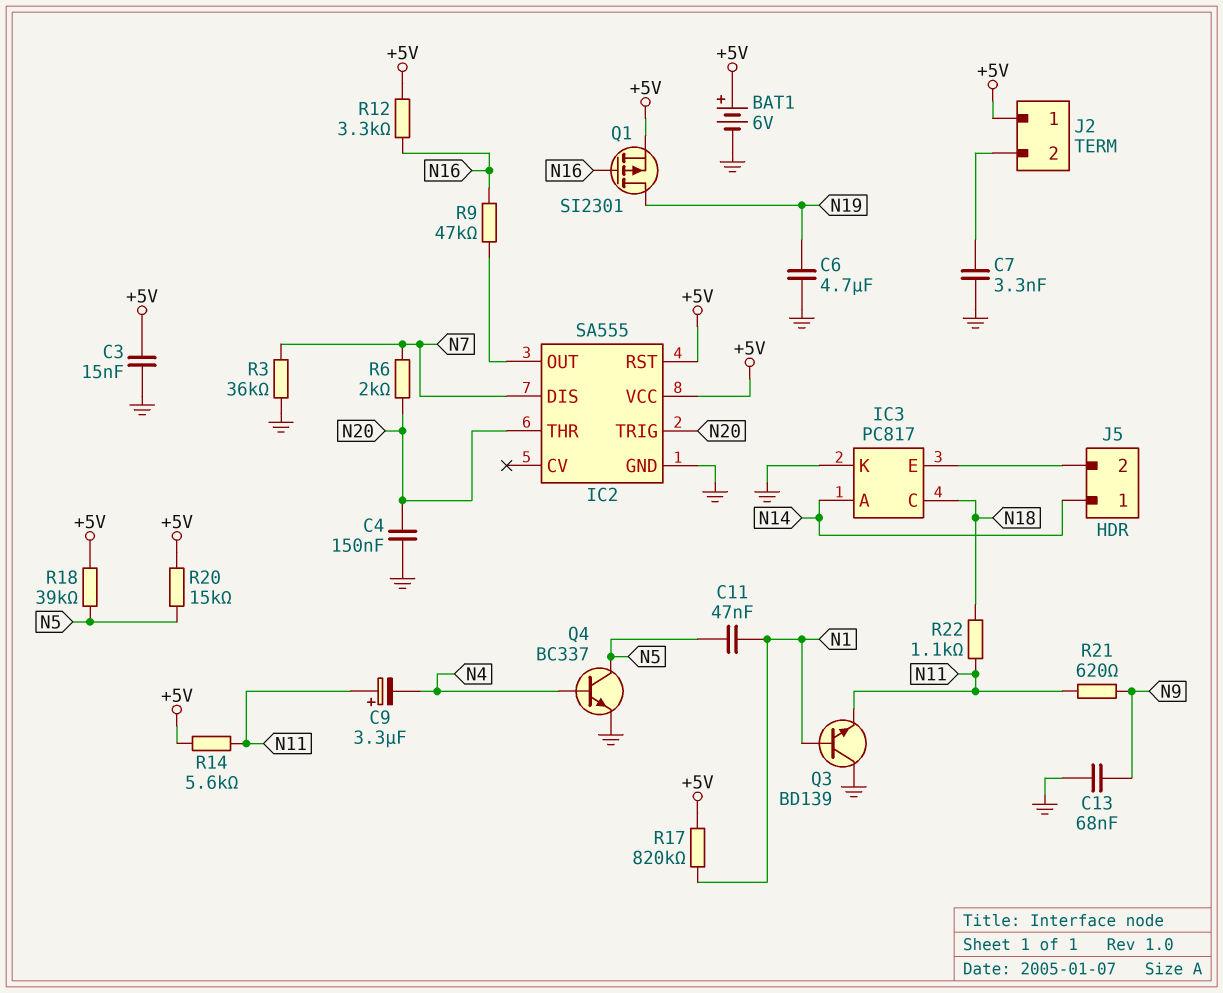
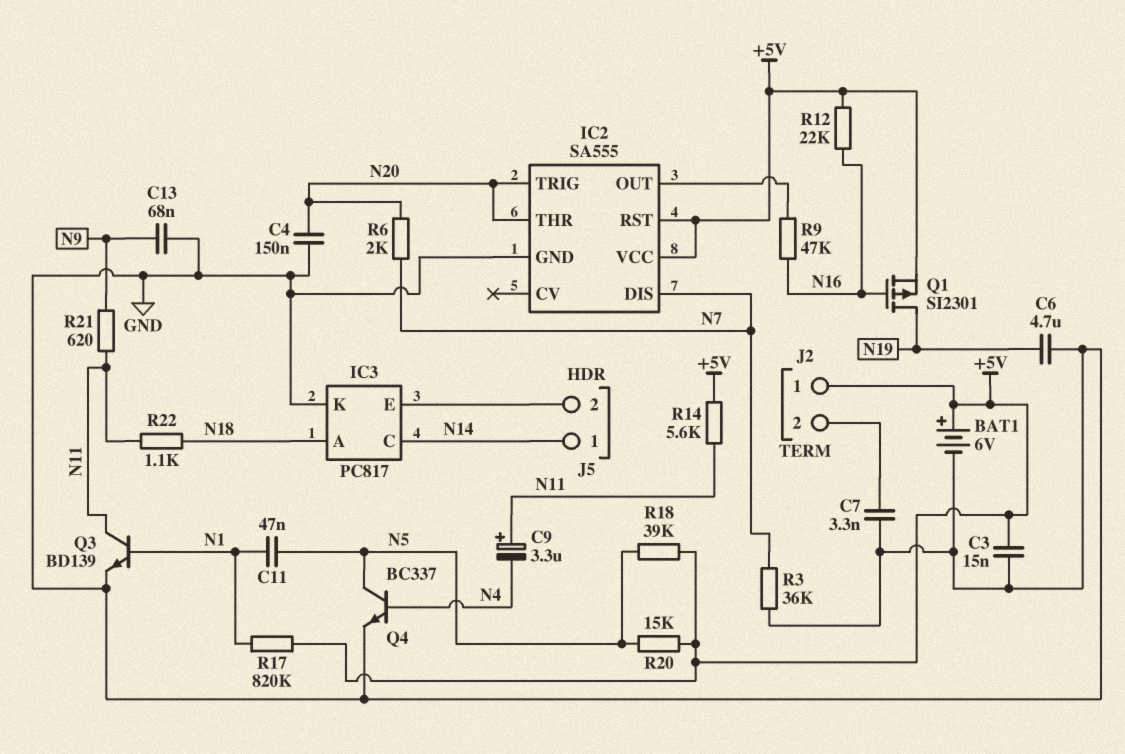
IC3 pin A: N14 -> N18
IC3 pin C: N18 -> N14
Q3: NPN BD139 (B N1, C GND, E N11) -> NPN BD139 (B N1, C N11, E GND)
R12: 3.3k (+5V, N16) -> 22k (+5V, N16)

